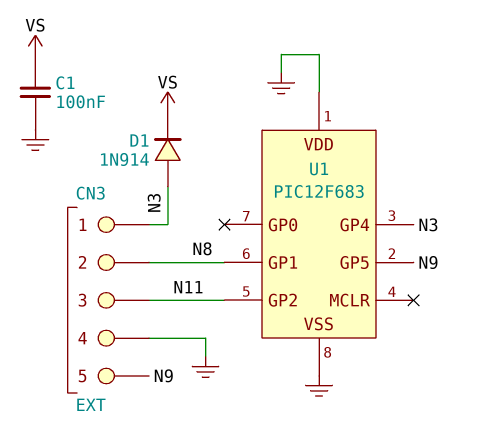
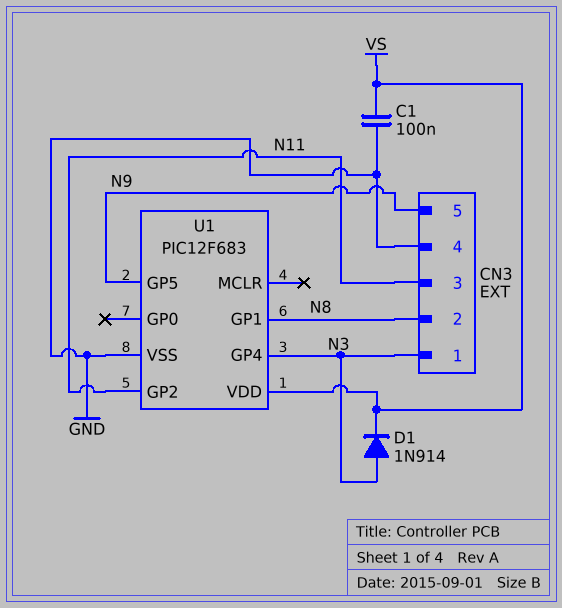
U1 pin VDD: GND -> VS

